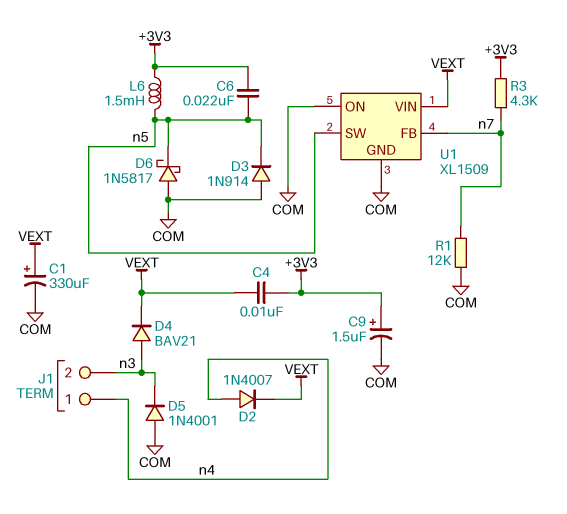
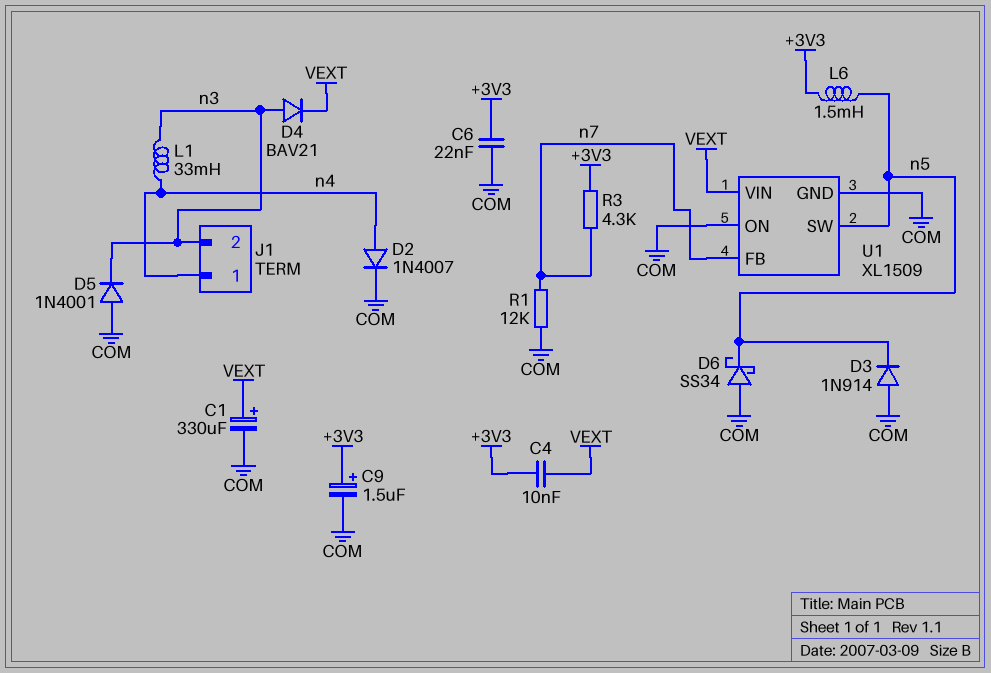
C6: 22nF (+3V3, n5) -> 22nF (+3V3, COM)
D2: diode 1N4007 (A n4, K VEXT) -> diode 1N4007 (A n4, K COM)
D6: schottky 1N5817 (A COM, K n5) -> schottky SS34 (A COM, K n5)
L1: none -> 33mH (n3, n4)

